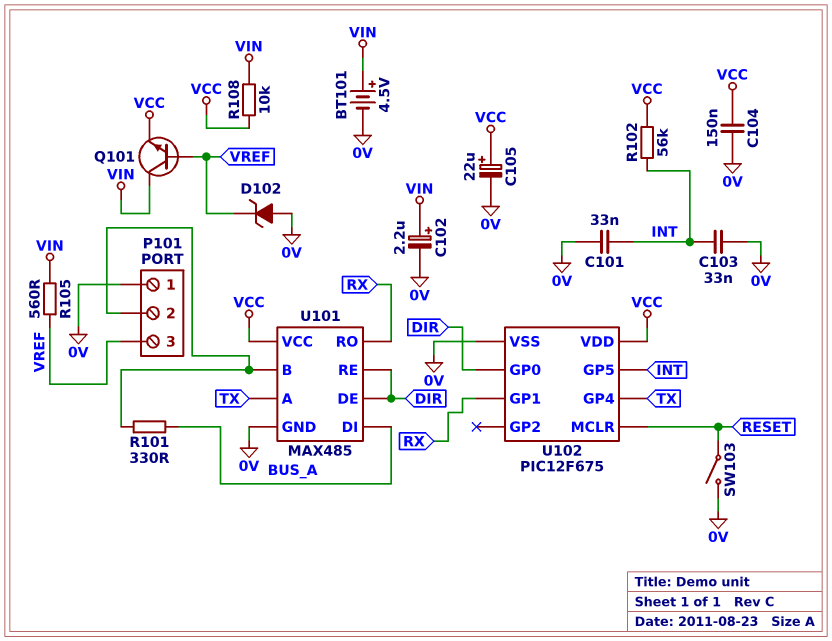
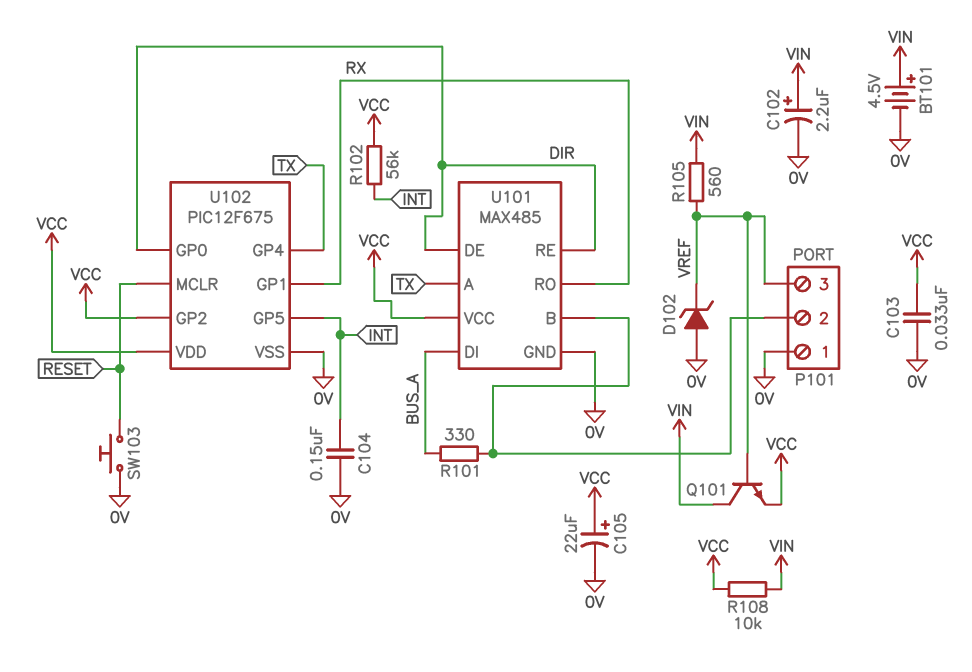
C101: 33nF (0V, INT) -> none
C103: 33nF (0V, INT) -> 33nF (0V, VCC)
C104: 150nF (0V, VCC) -> 150nF (0V, INT)
SW103: switch (0V, RESET) -> button (0V, RESET)
U102 pin GP2: none -> VCC

